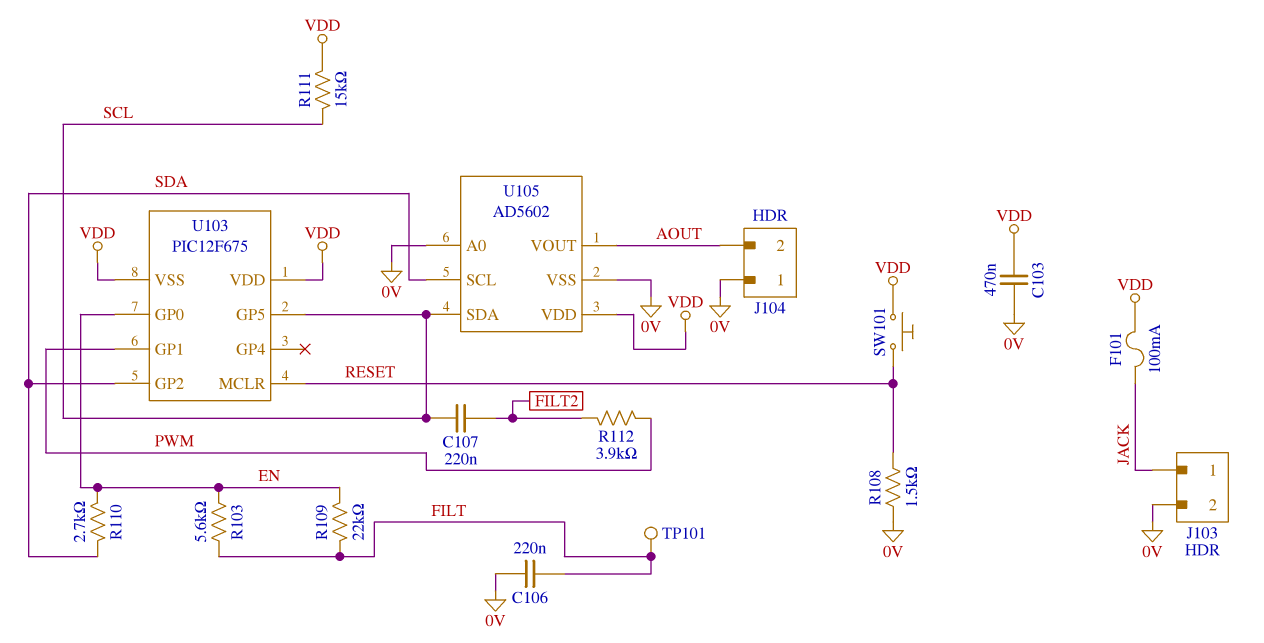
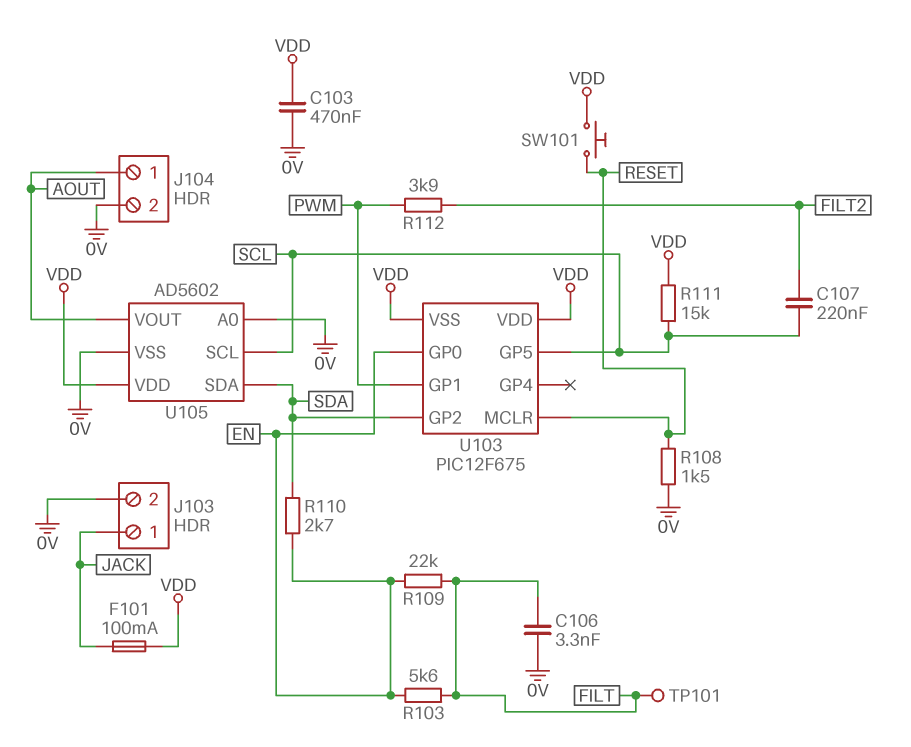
C106: 220nF (0V, FILT) -> 3.3nF (0V, FILT)
J104 pin 1: 0V -> AOUT
J104 pin 2: AOUT -> 0V
U105 pin SCL: SDA -> SCL
U105 pin SDA: SCL -> SDA

